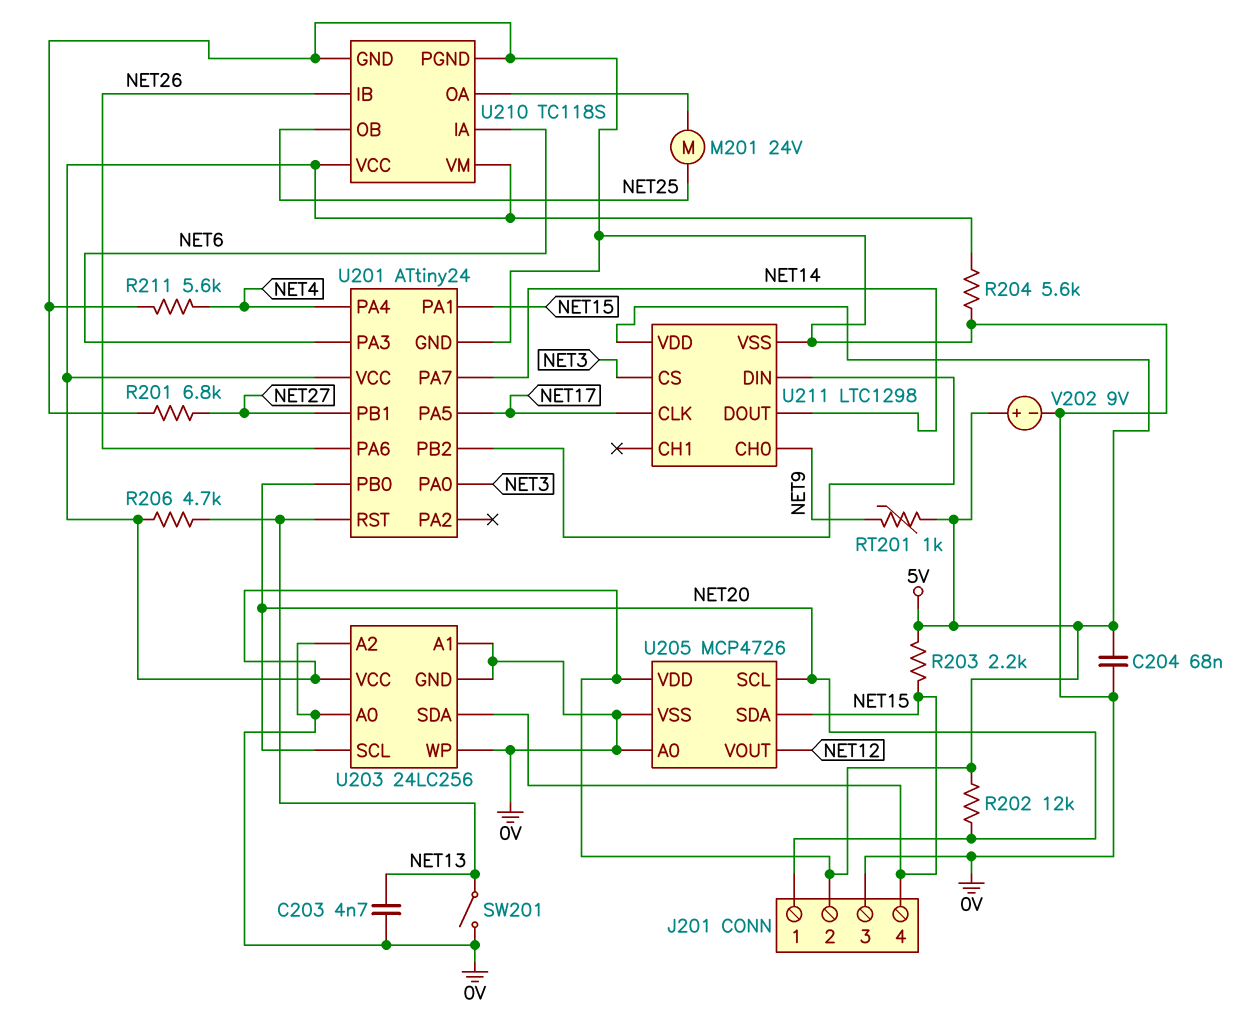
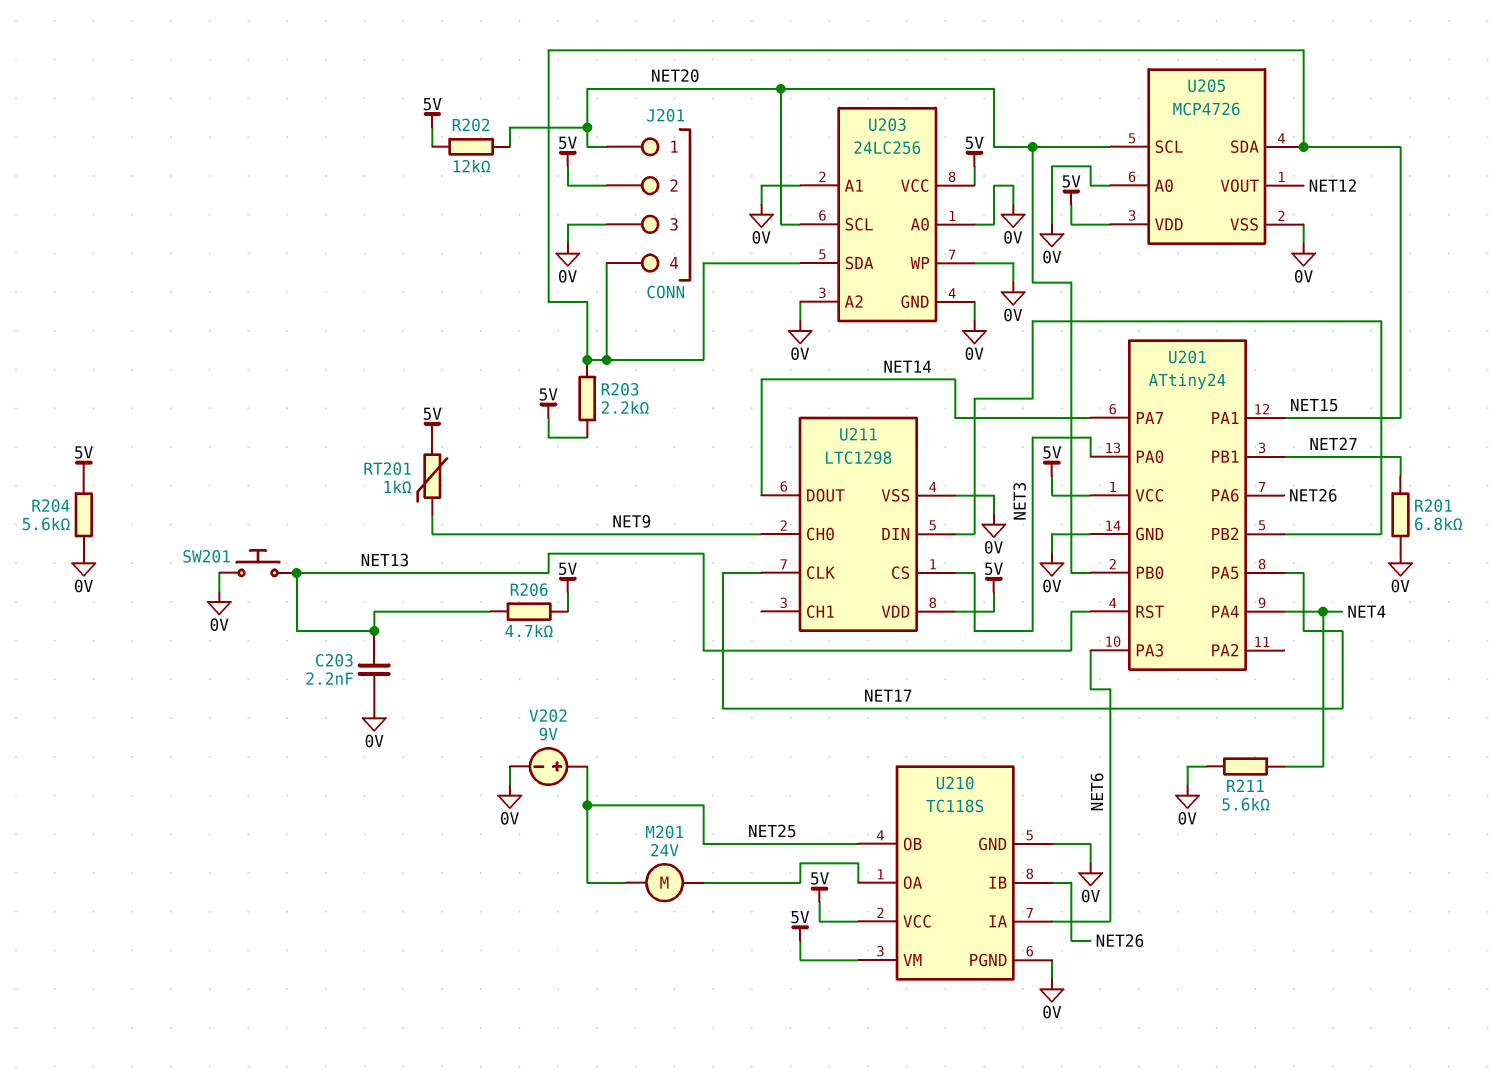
C203: 4.7nF (0V, NET13) -> 2.2nF (0V, NET13)
C204: 68nF (0V, 5V) -> none
SW201: switch (0V, NET13) -> button (0V, NET13)
V202: 9V (plus 5V, minus 0V) -> 9V (plus NET25, minus 0V)

